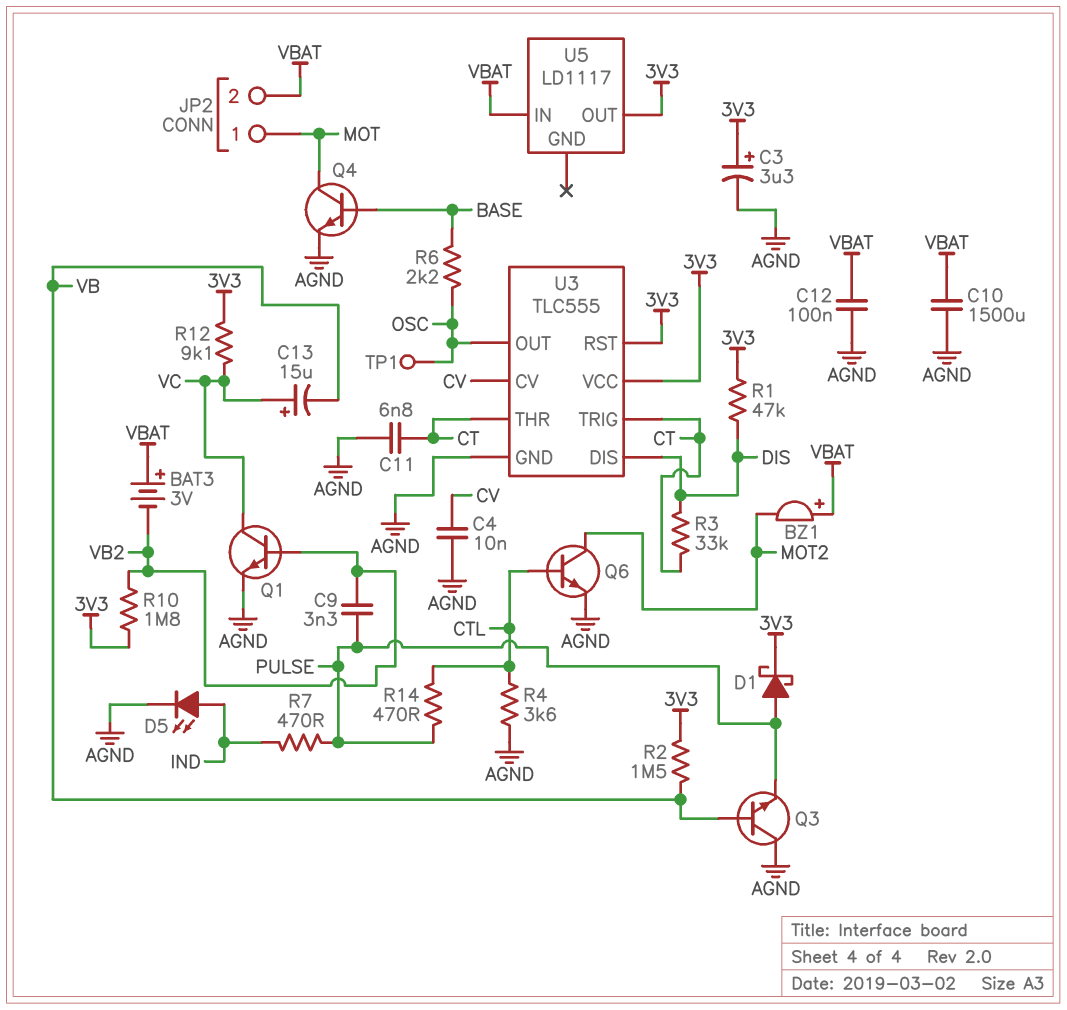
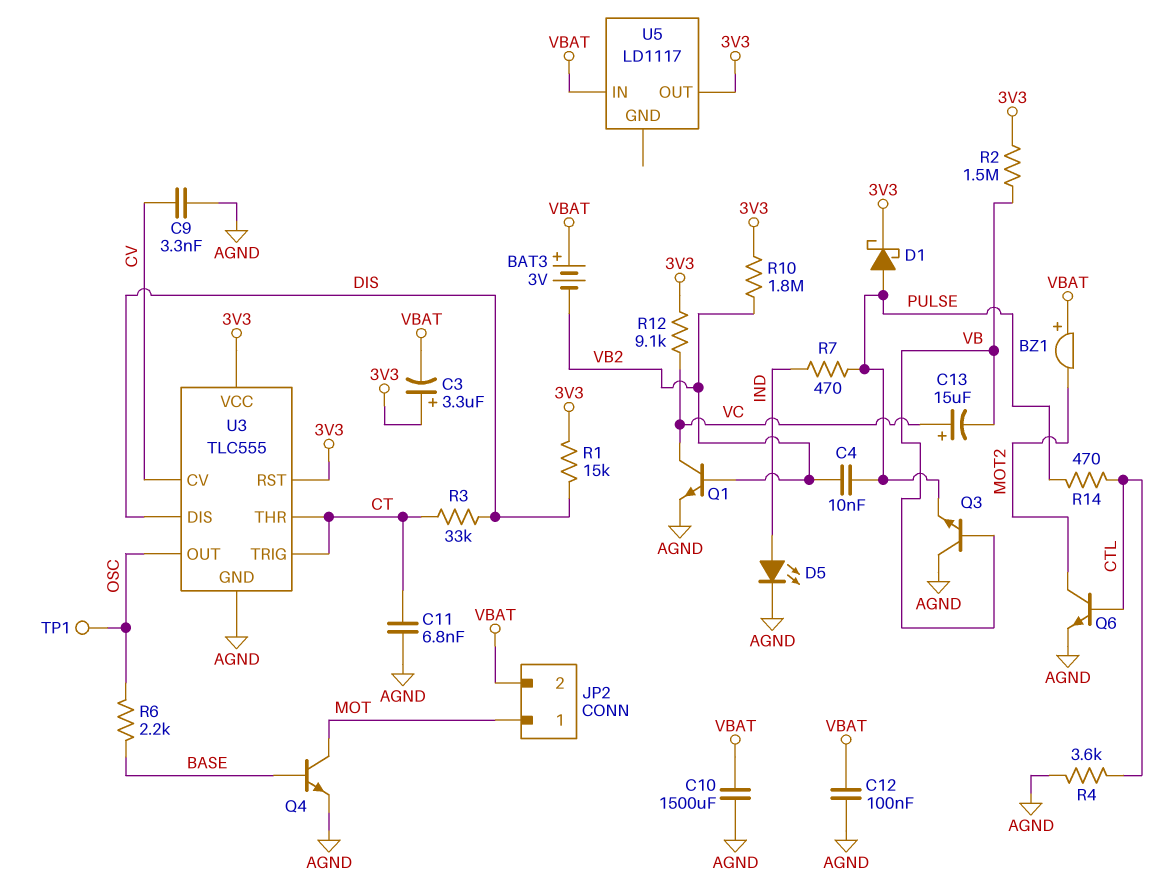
C3: 3.3uF (plus 3V3, minus AGND) -> 3.3uF (plus 3V3, minus VBAT)
C4: 10nF (AGND, CV) -> 10nF (PULSE, VB2)
C9: 3.3nF (PULSE, VB2) -> 3.3nF (AGND, CV)
R1: 47k (3V3, DIS) -> 15k (3V3, DIS)

